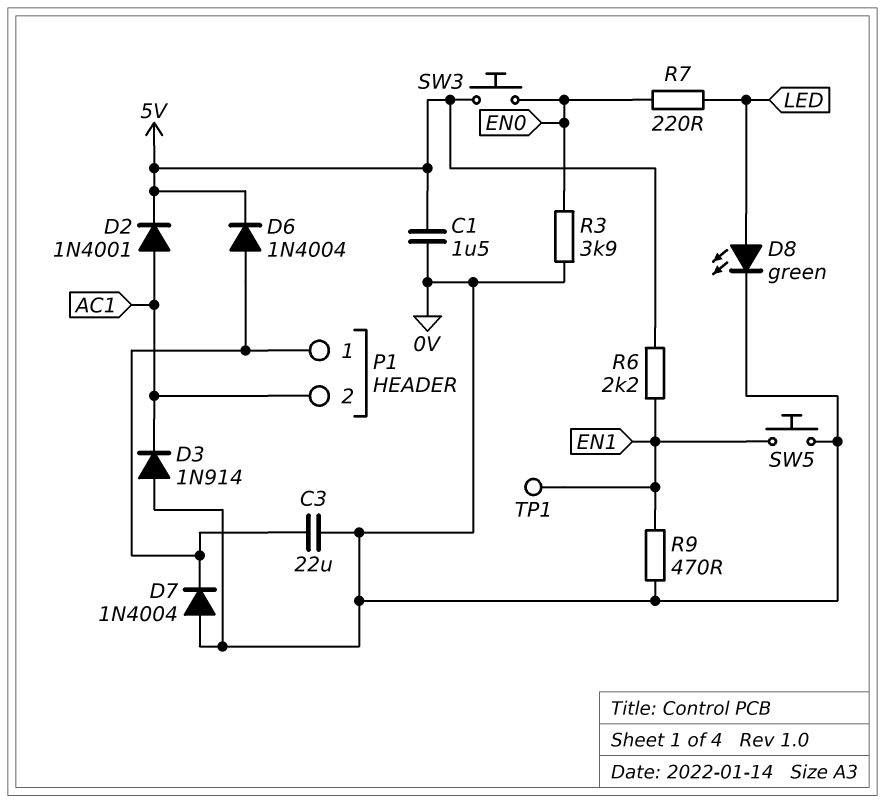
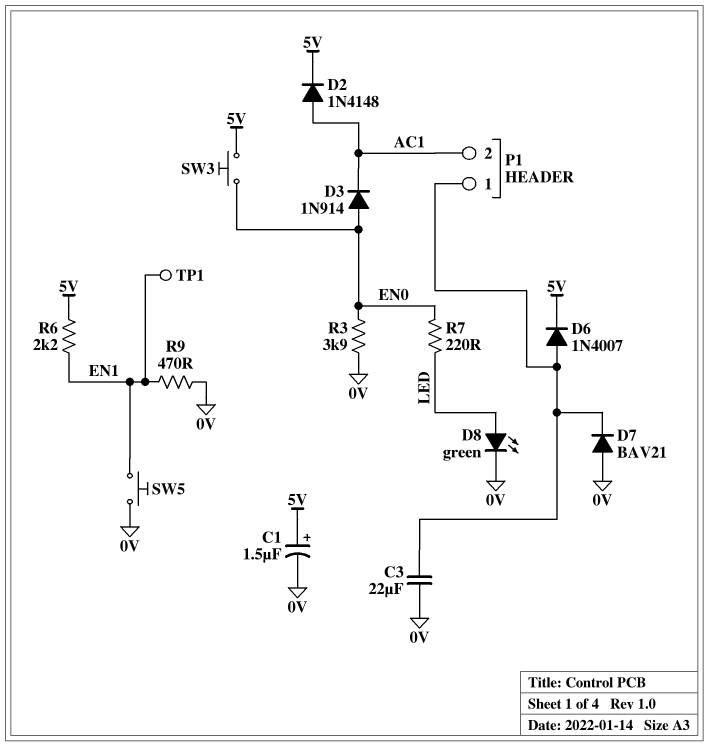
C1: 1.5uF (0V, 5V) -> 1.5uF (plus 5V, minus 0V)
D2: diode 1N4001 (A AC1, K 5V) -> diode 1N4148 (A AC1, K 5V)
D3: diode 1N914 (A 0V, K AC1) -> diode 1N914 (A EN0, K AC1)
D6: diode 1N4004 (A P1/1, K 5V) -> diode 1N4007 (A P1/1, K 5V)
D7: diode 1N4004 (A 0V, K P1/1) -> diode BAV21 (A 0V, K P1/1)

